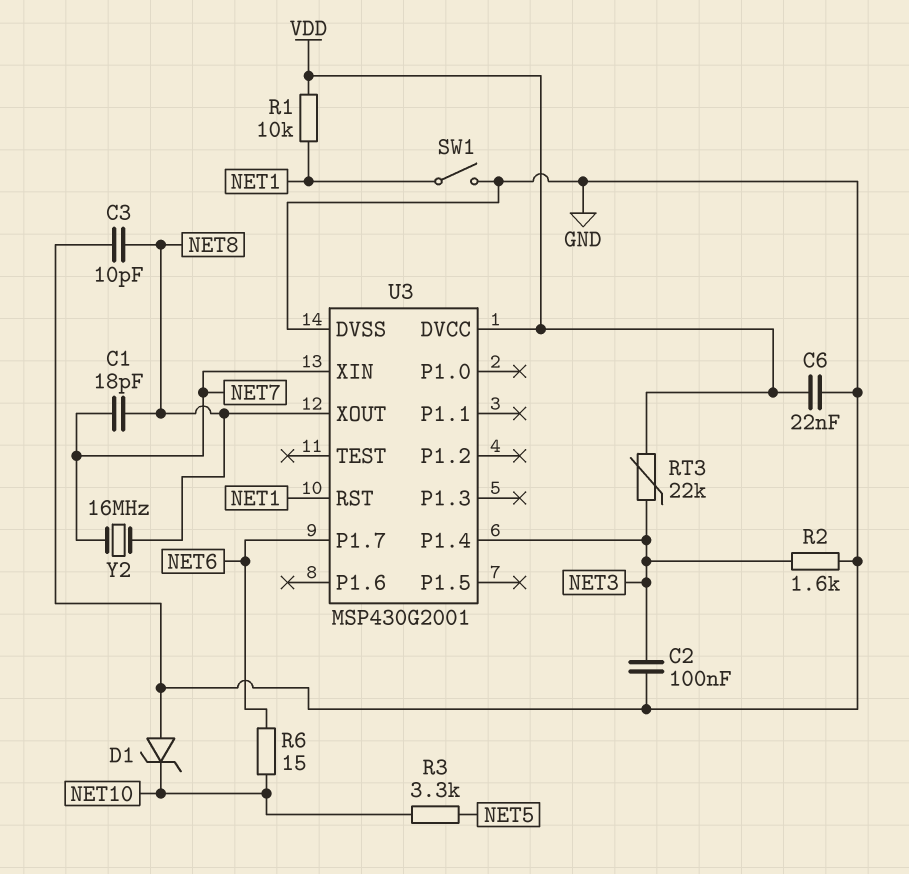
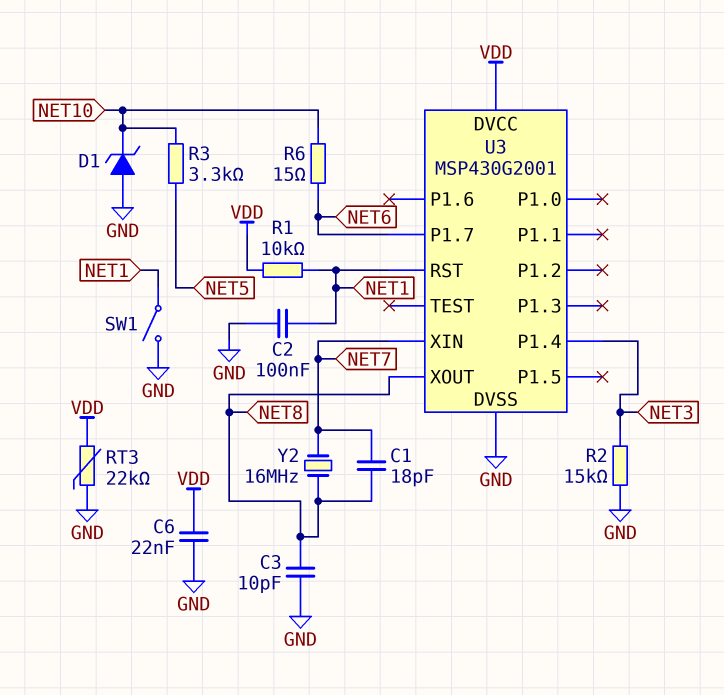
C2: 100nF (GND, NET3) -> 100nF (GND, NET1)
R2: 1.6k (GND, NET3) -> 15k (GND, NET3)
RT3: 22k (NET3, VDD) -> 22k (GND, VDD)

